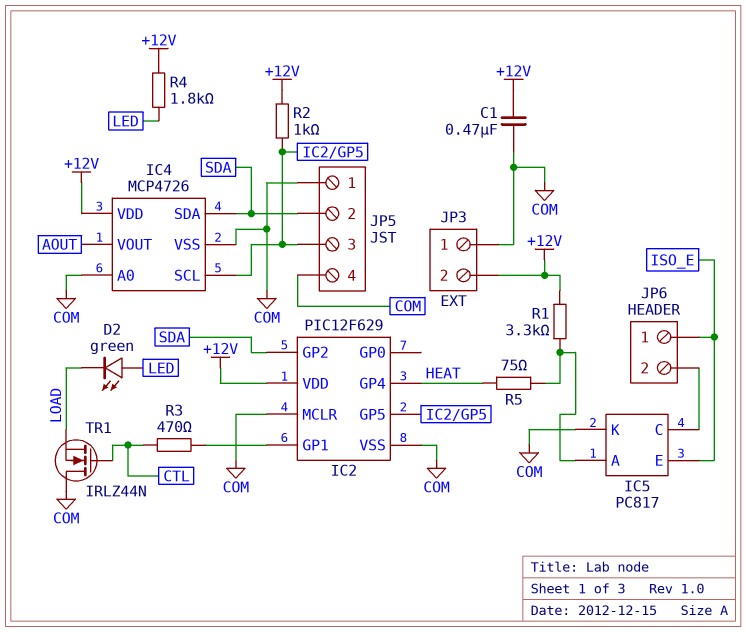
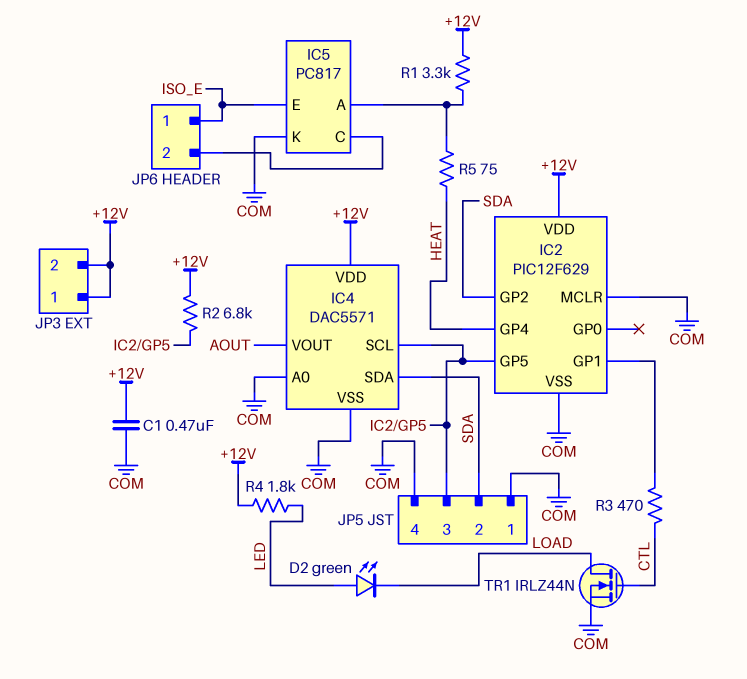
IC4: MCP4726 -> DAC5571
JP3 pin 1: COM -> +12V
R2: 1k (+12V, IC2/GP5) -> 6.8k (+12V, IC2/GP5)
TR1: NMOS IRLZ44N (G CTL, D COM, S LOAD) -> NMOS IRLZ44N (G CTL, D LOAD, S COM)

